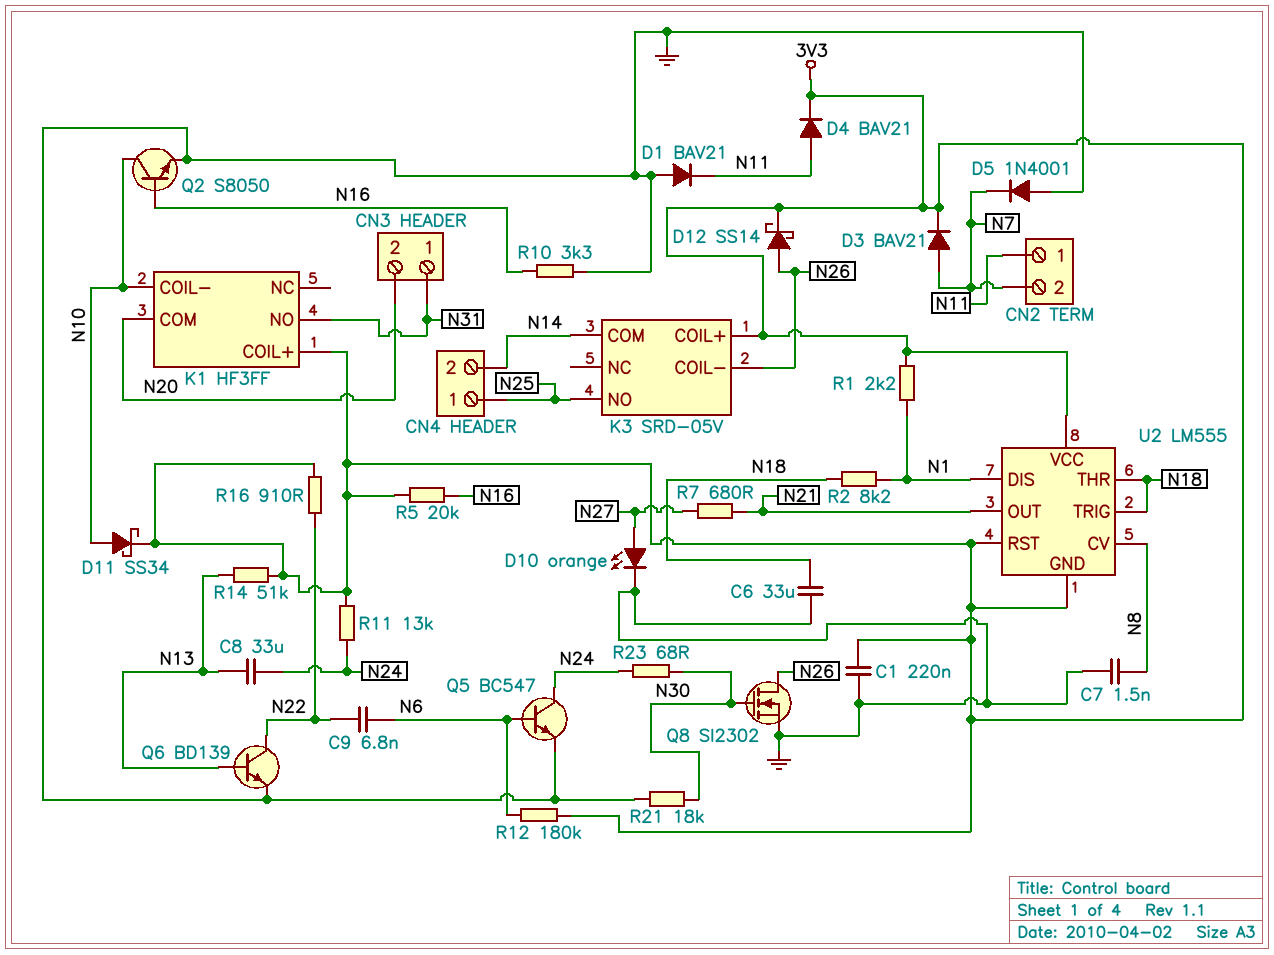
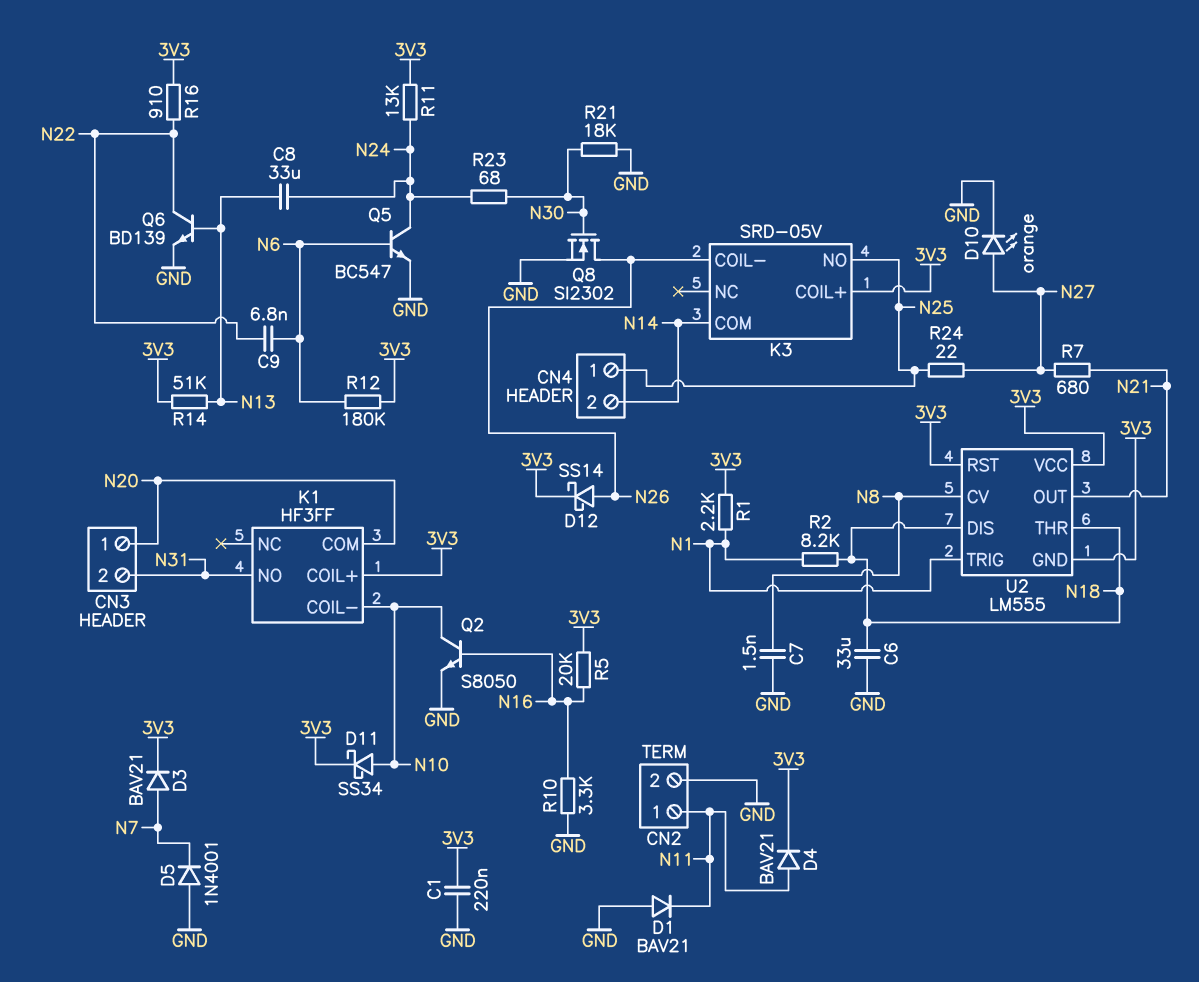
CN2 pin 2: N7 -> GND
CN3 pin 1: N31 -> N20
CN3 pin 2: N20 -> N31
R24: none -> 22 (N25, N27)
U2 pin DIS: N1 -> N18
U2 pin TRIG: N18 -> N1

